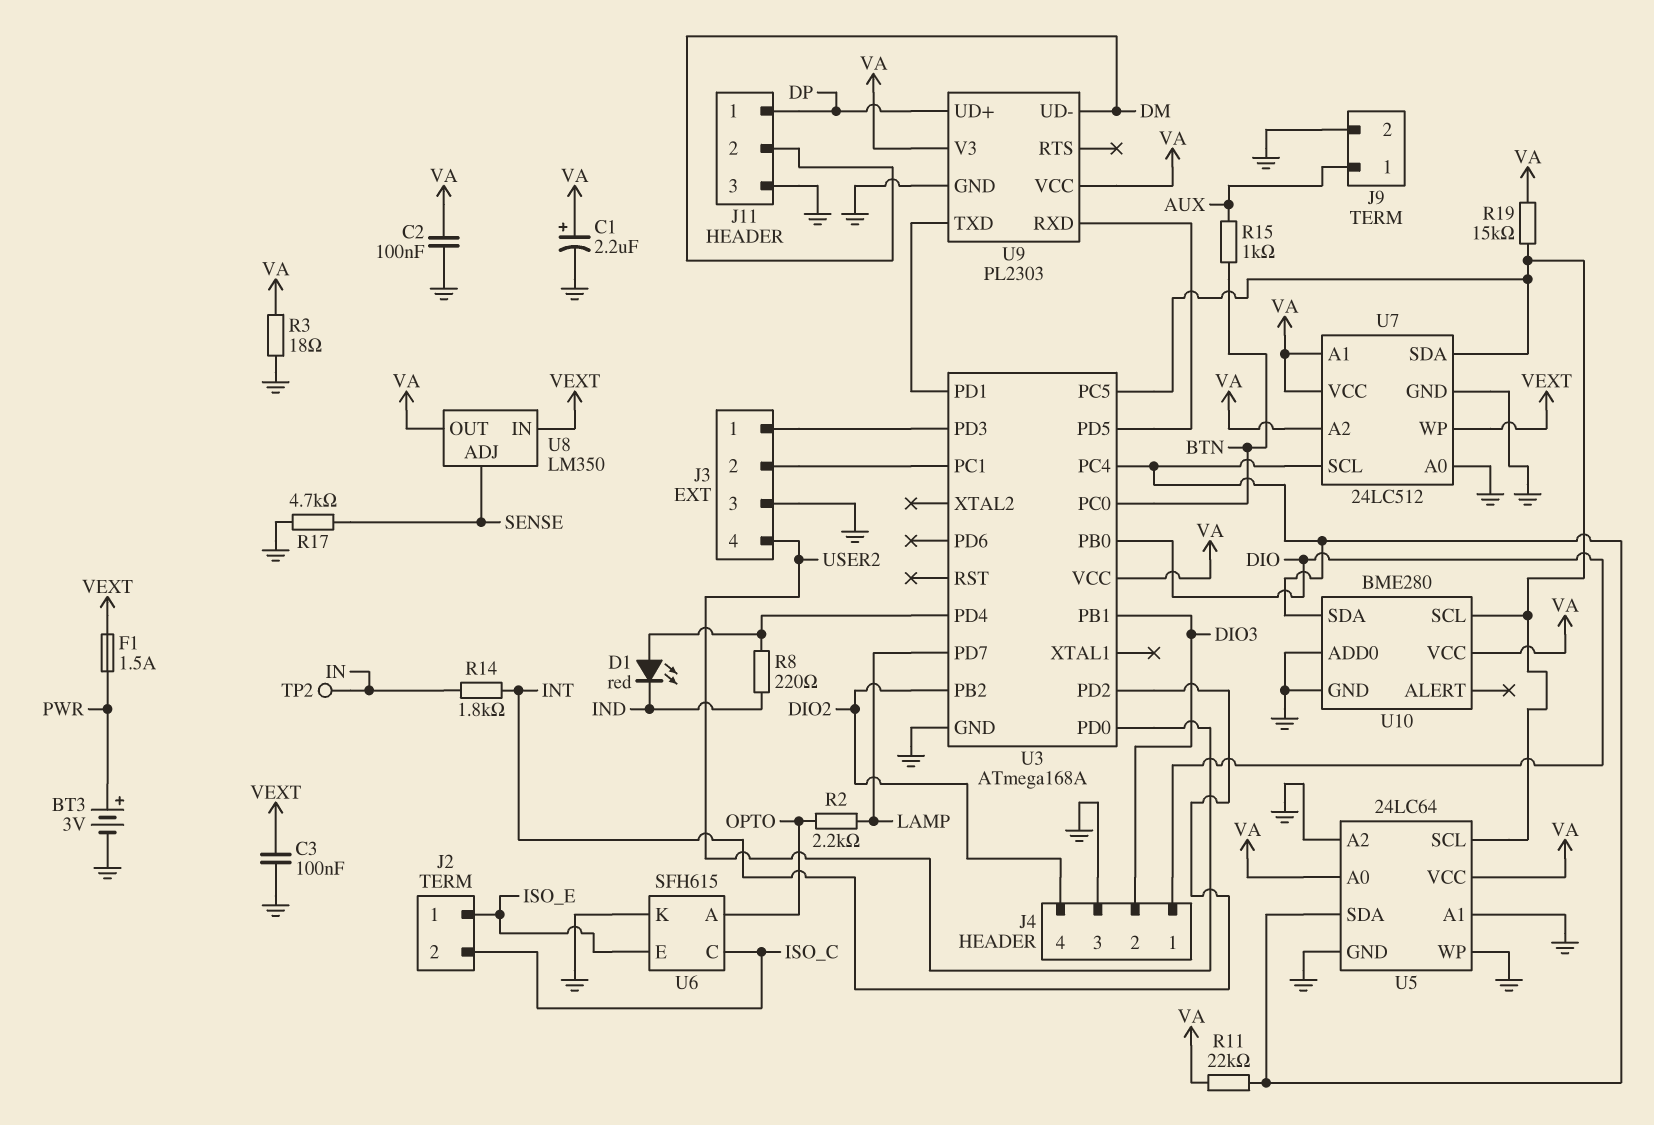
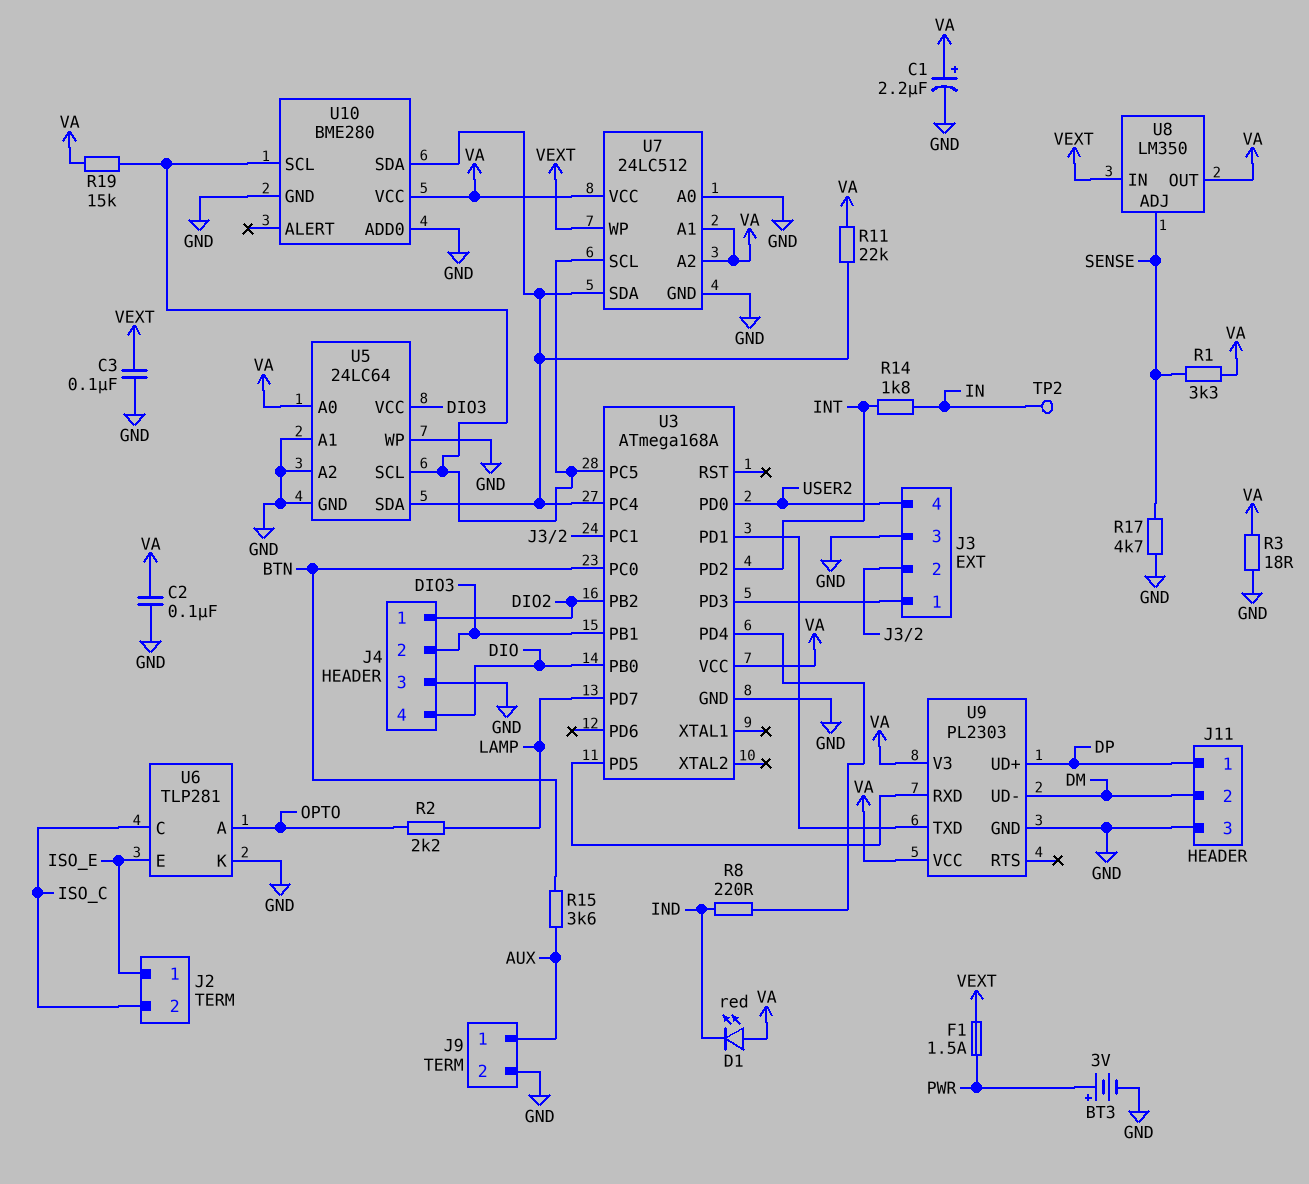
D1: LED red (A U3/PD4, K IND) -> LED red (A VA, K IND)
J4 pin 1: DIO -> DIO2
J4 pin 4: DIO2 -> DIO
R1: none -> 3.3k (SENSE, VA)
R15: 1k (AUX, BTN) -> 3.6k (AUX, BTN)
U5 pin VCC: VA -> DIO3
U6: SFH615 -> TLP281
U7 pin SCL: U3/PC4 -> U3/PC5
U7 pin SDA: U3/PC5 -> U3/PC4

